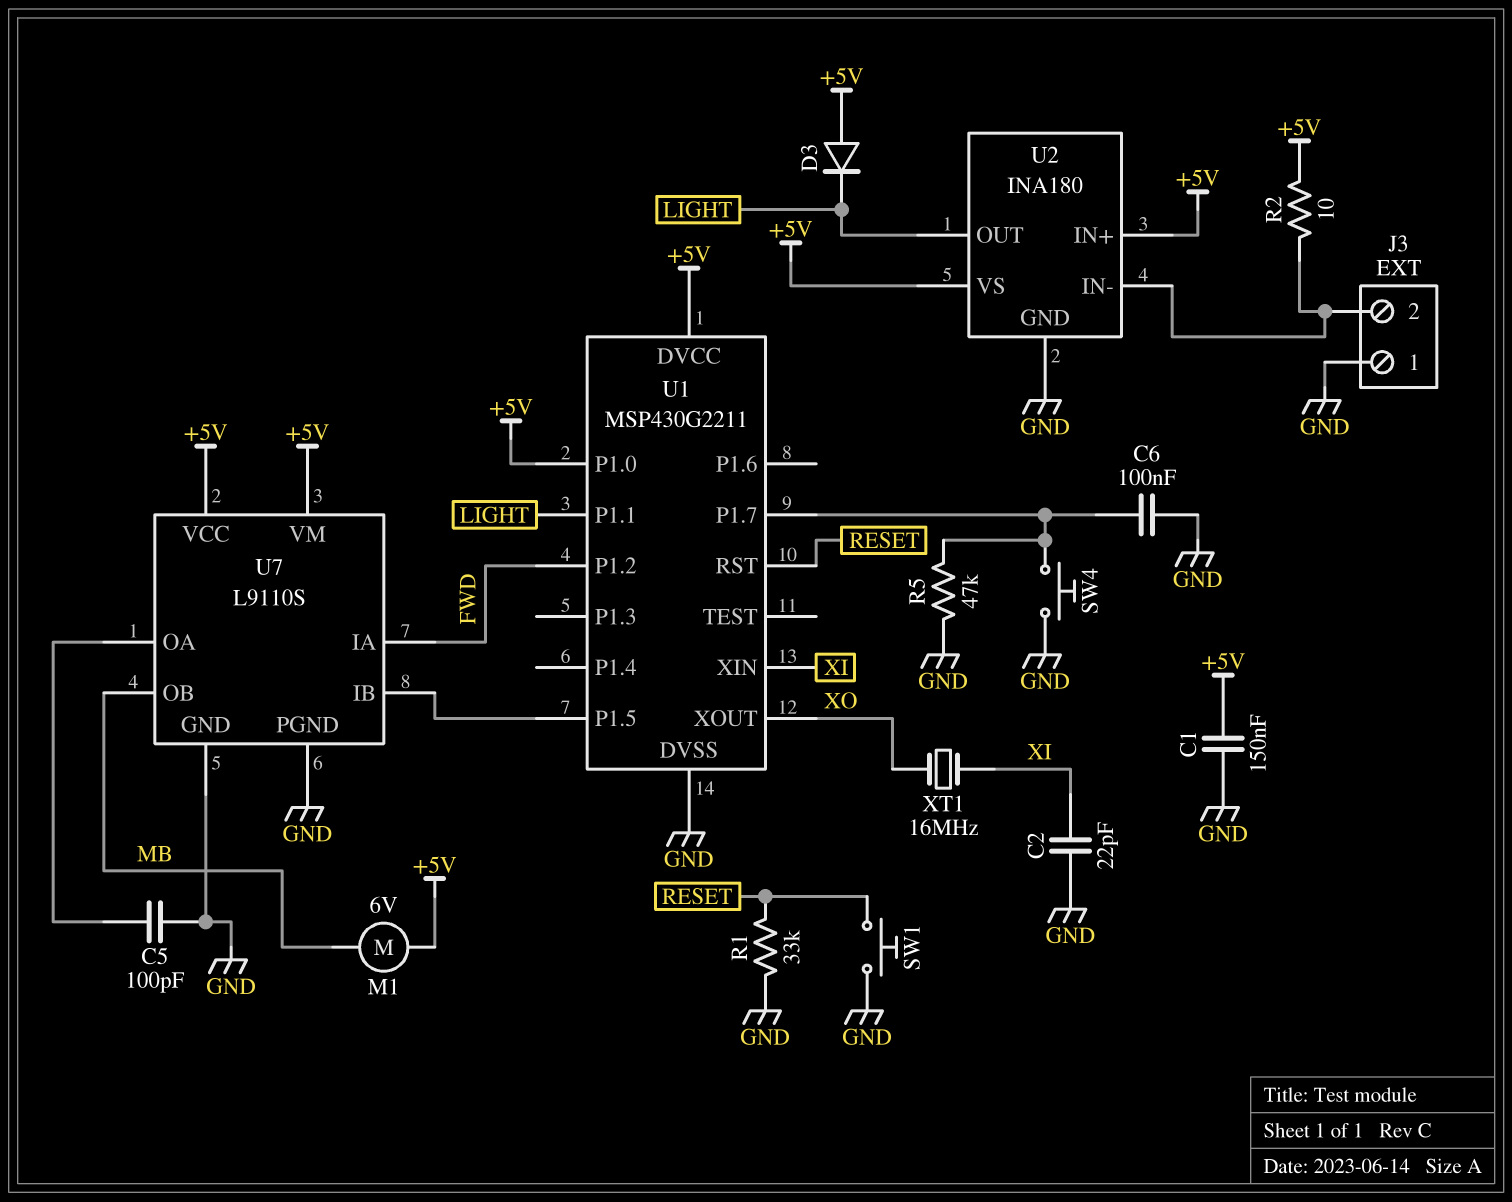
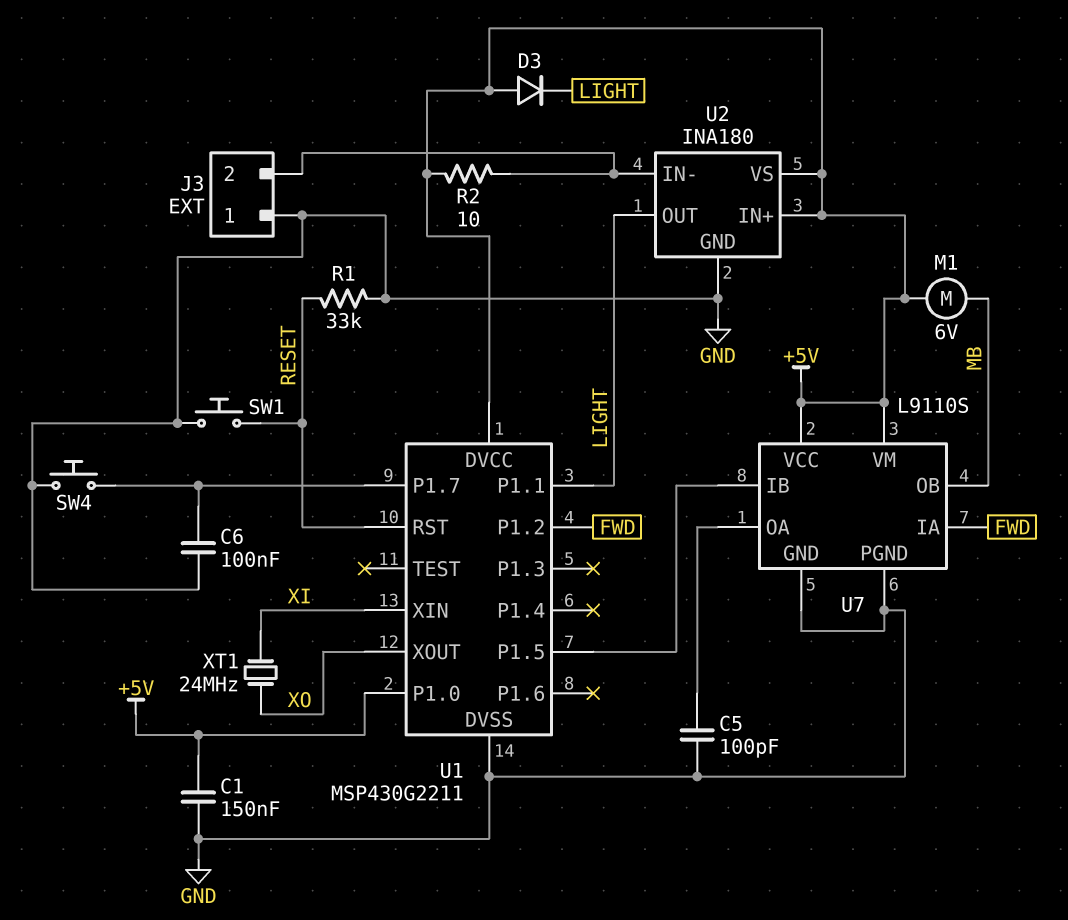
C2: 22pF (GND, XI) -> none
R5: 47k (GND, U1/P1.7) -> none
XT1: 16MHz (XI, XO) -> 24MHz (XI, XO)

